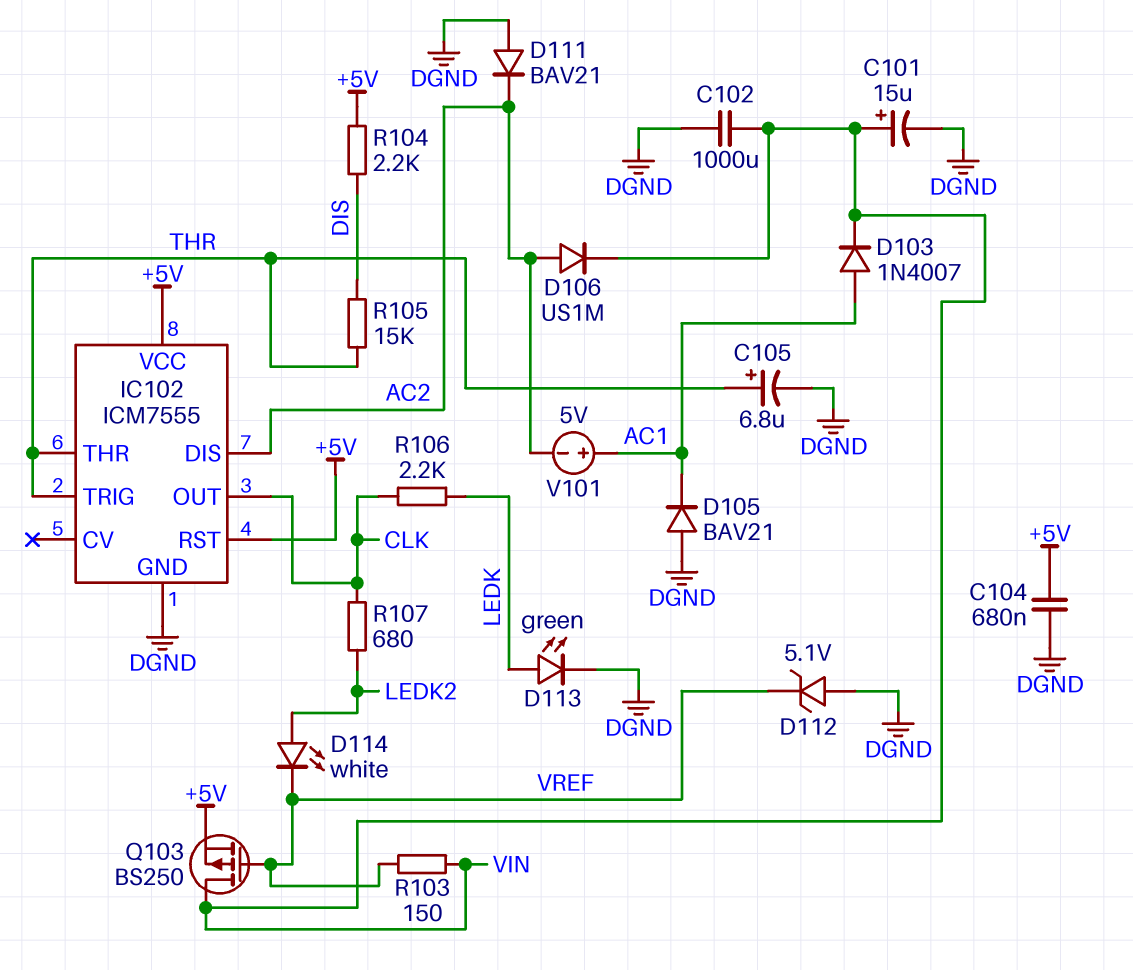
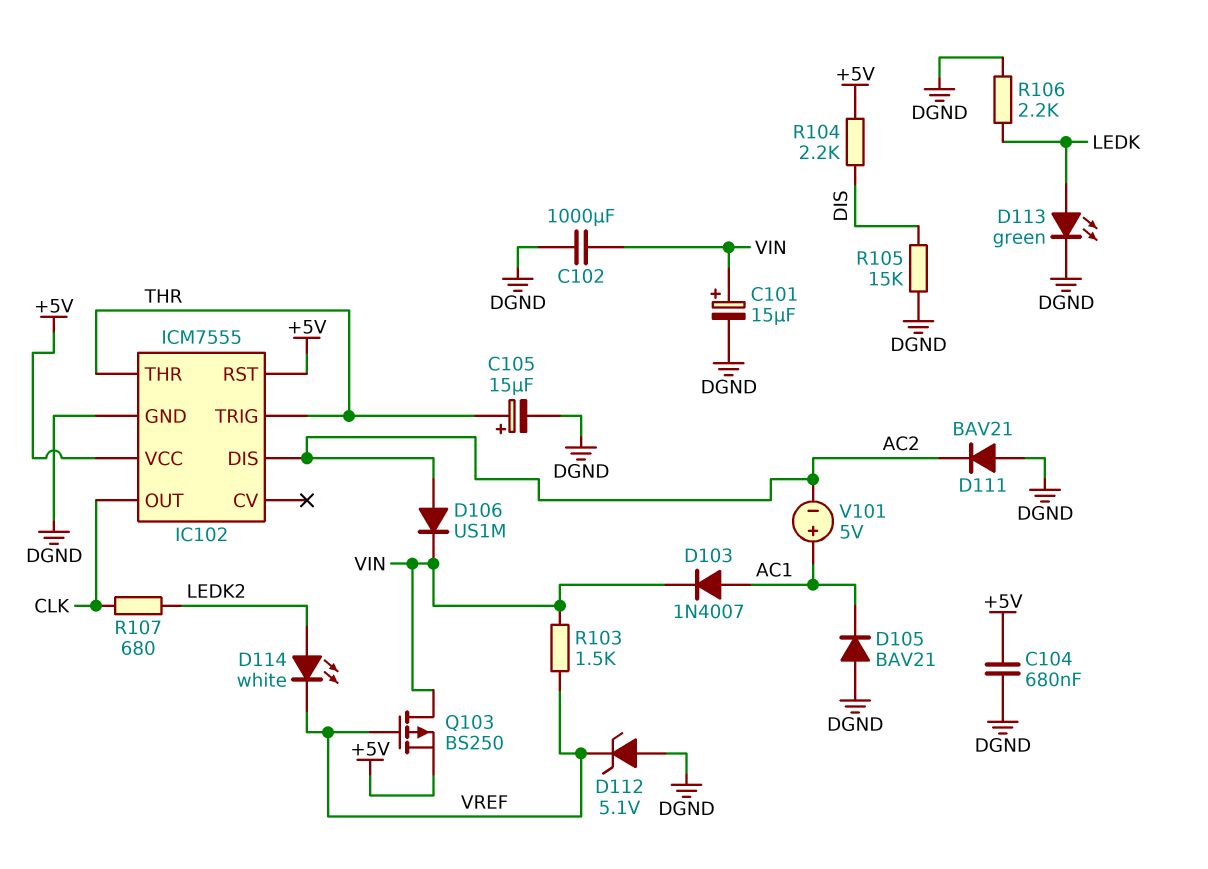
C105: 6.8uF (plus THR, minus DGND) -> 15uF (plus THR, minus DGND)
R103: 150 (VIN, VREF) -> 1.5k (VIN, VREF)
R105: 15k (DIS, THR) -> 15k (DGND, DIS)
R106: 2.2k (CLK, LEDK) -> 2.2k (DGND, LEDK)

